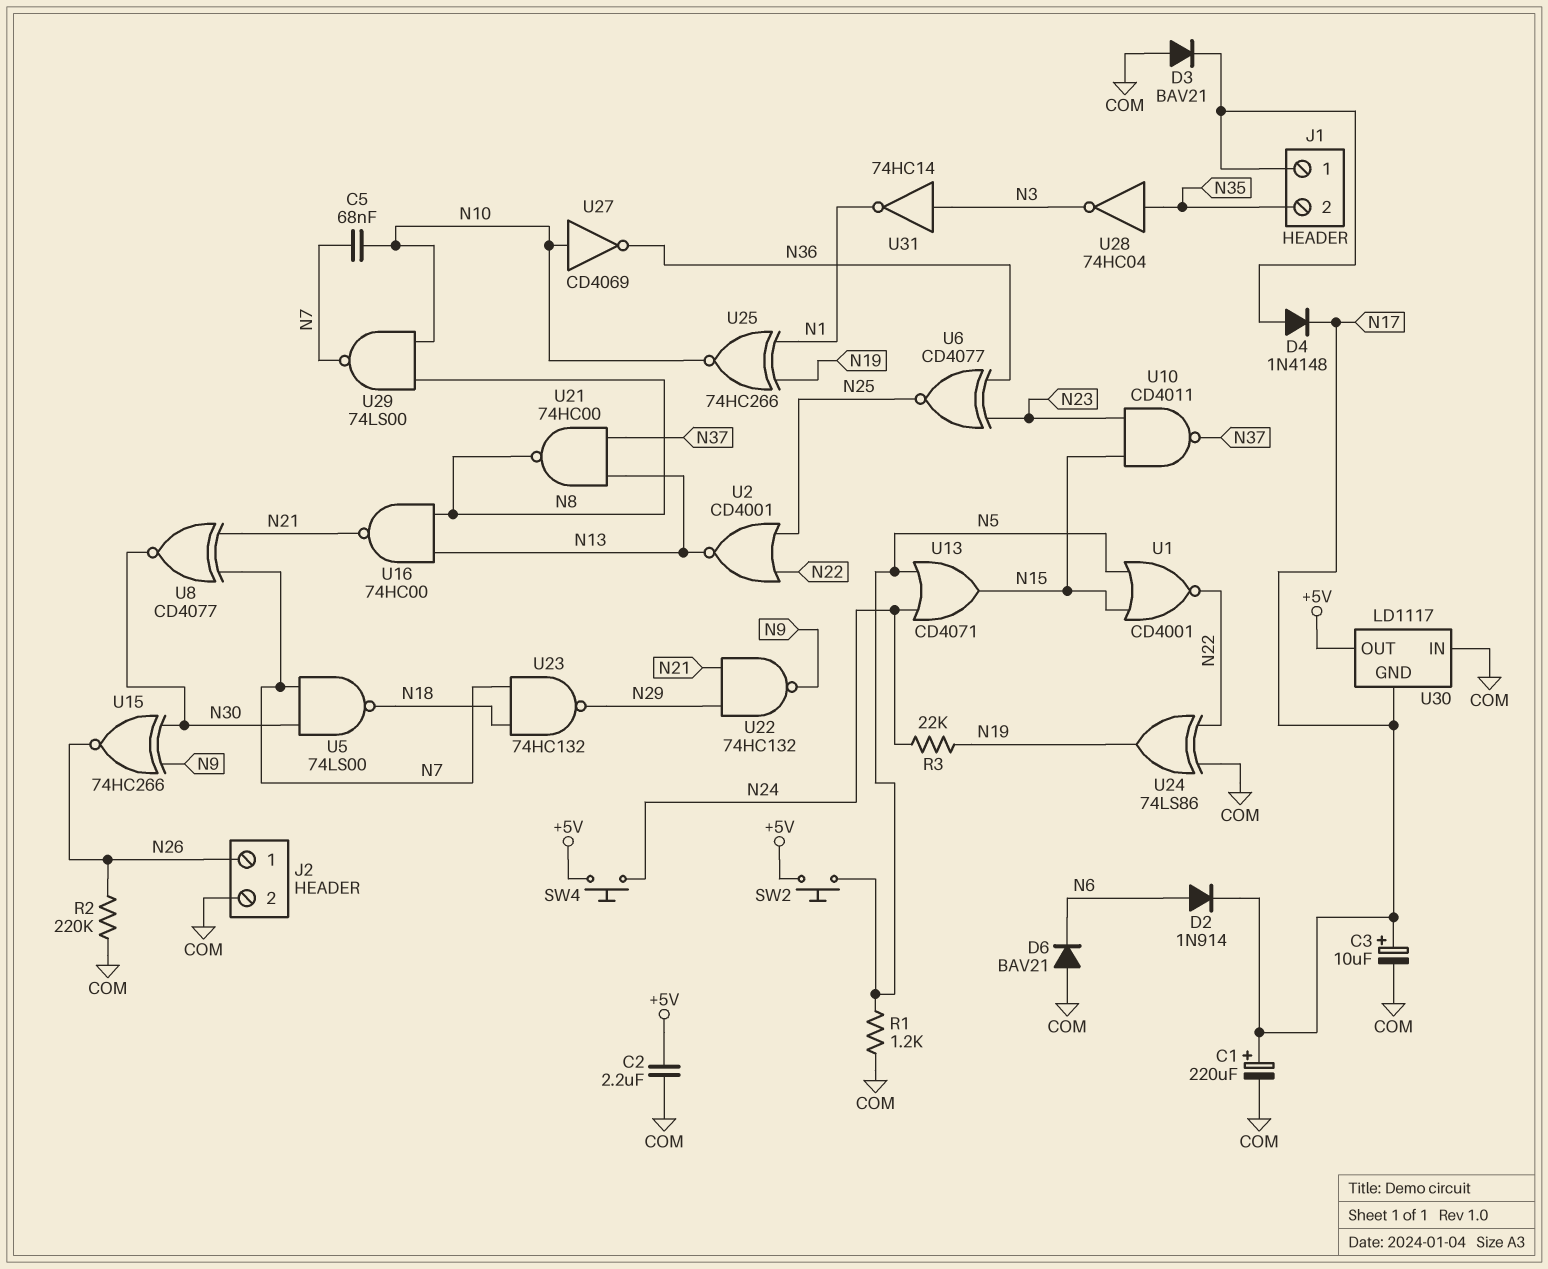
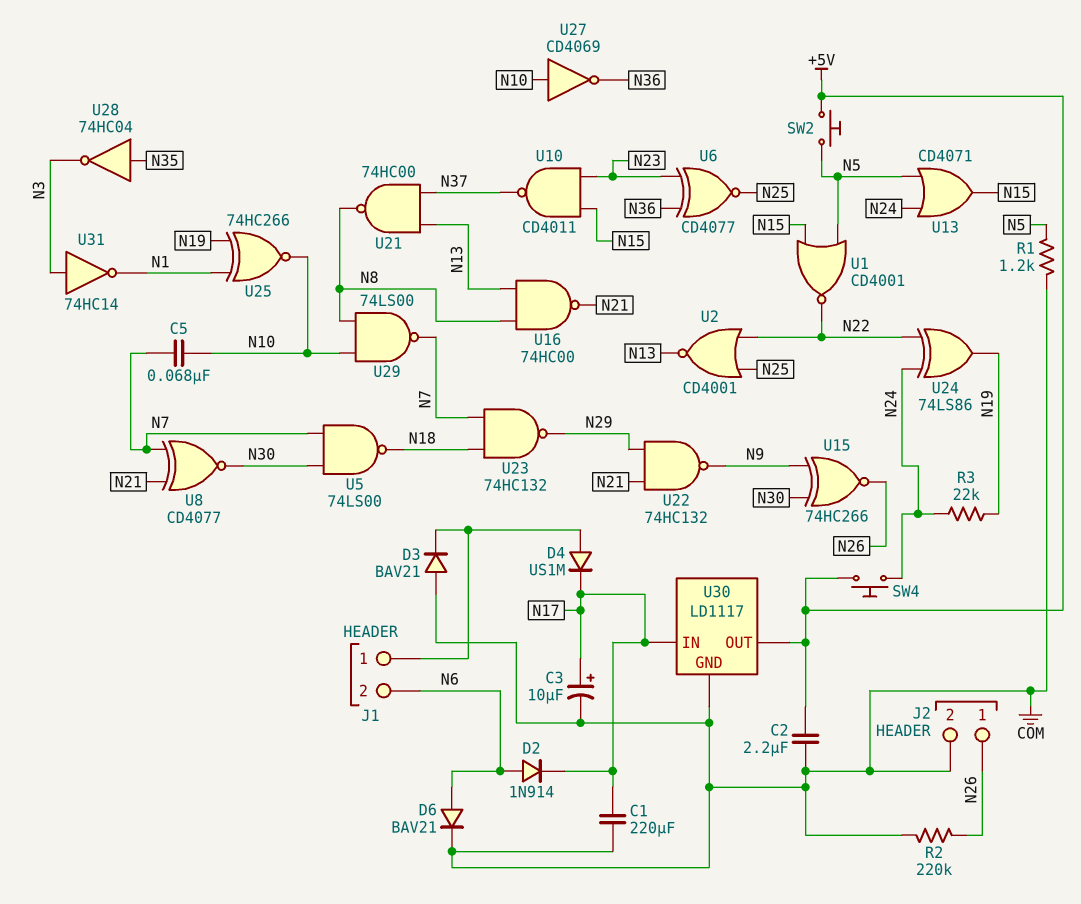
C1: 220uF (plus N17, minus COM) -> 220uF (COM, N17)
D4: diode 1N4148 (A J1/1, K N17) -> diode US1M (A J1/1, K N17)
D6: diode BAV21 (A COM, K N6) -> diode BAV21 (A N6, K COM)
J1 pin 2: N35 -> N6
U24: XOR 74LS86 (in COM, in N22, out N19) -> XOR 74LS86 (in N22, in N24, out N19)
U30 pin GND: N17 -> COM
U30 pin IN: COM -> N17

